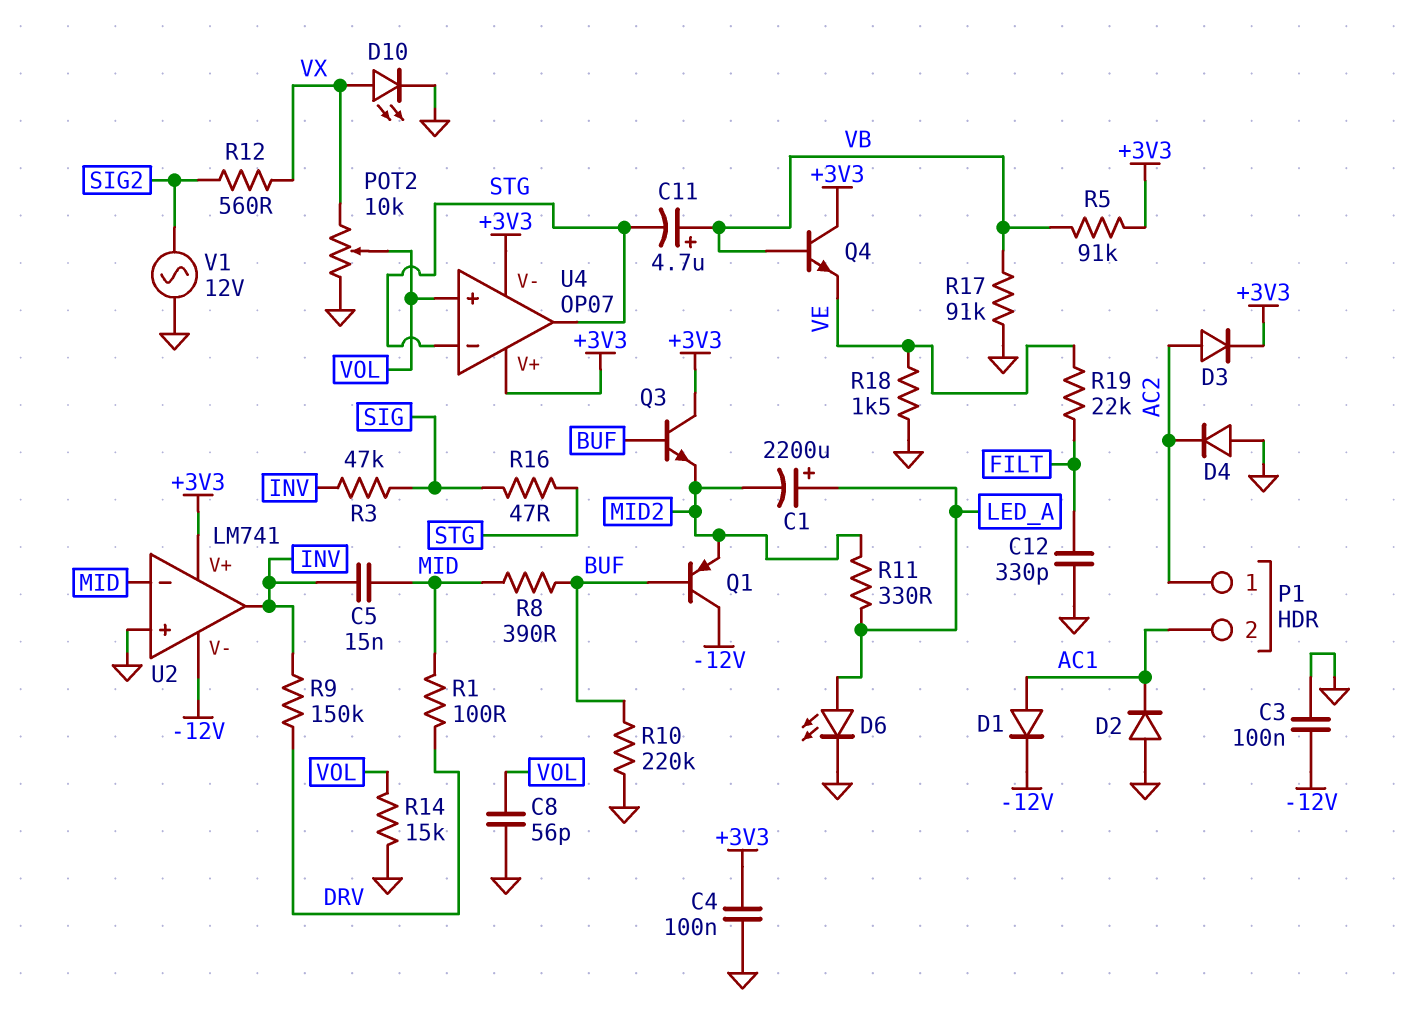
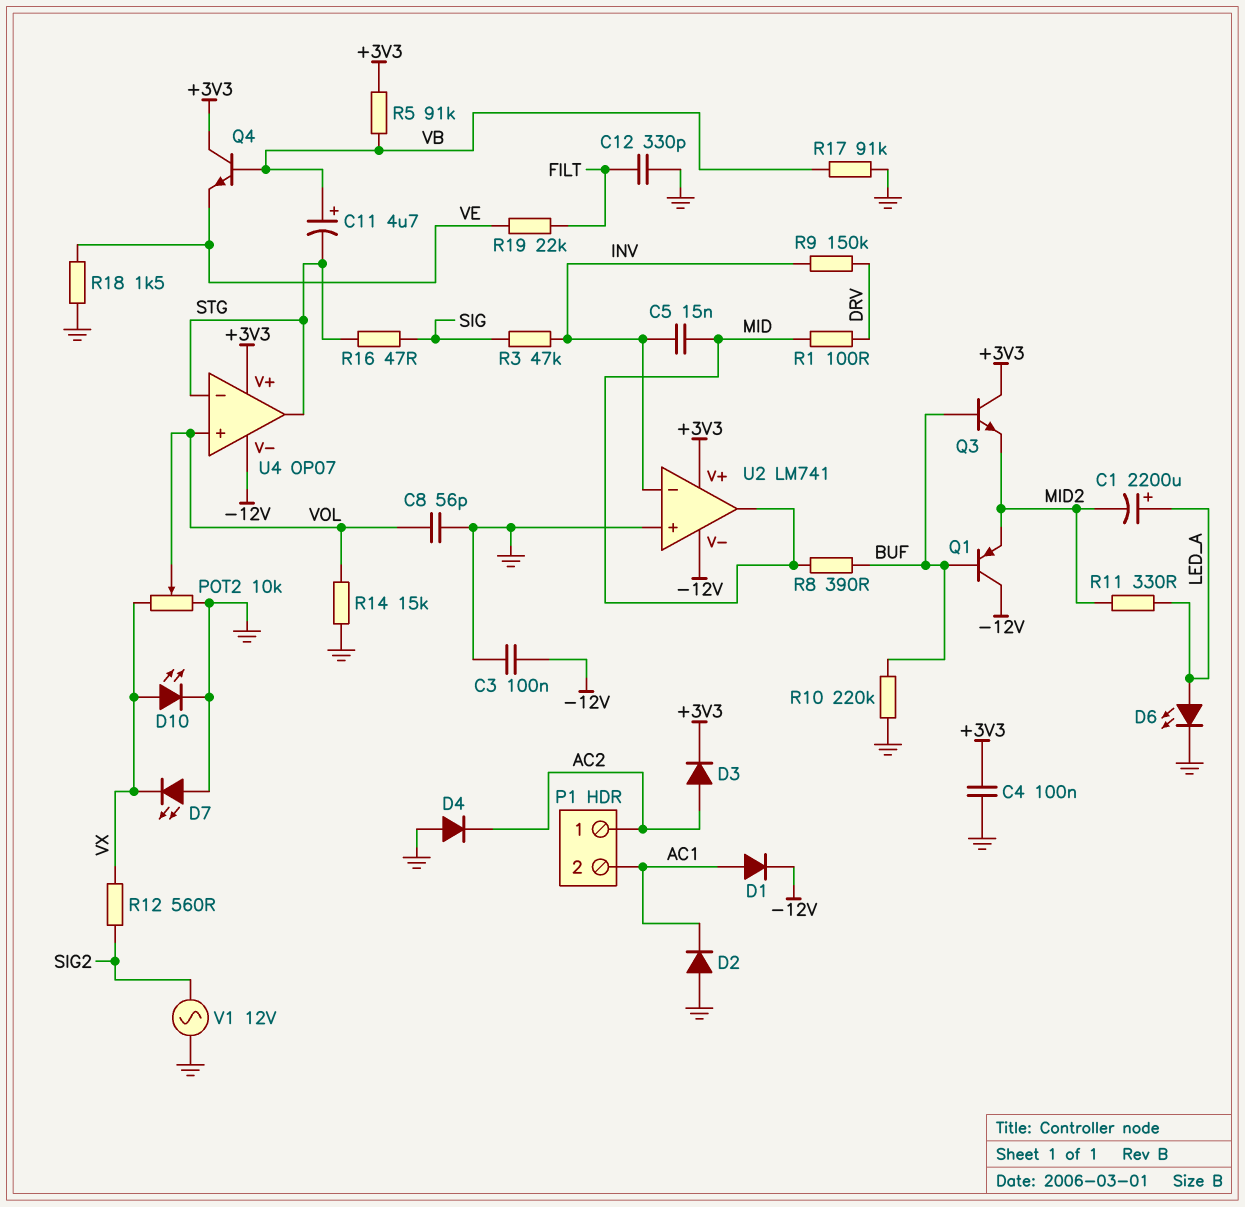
D7: none -> LED (A GND, K VX)
U2 pin in-: MID -> INV
U2 pin out: INV -> MID
U4 pin V-: +3V3 -> -12V

